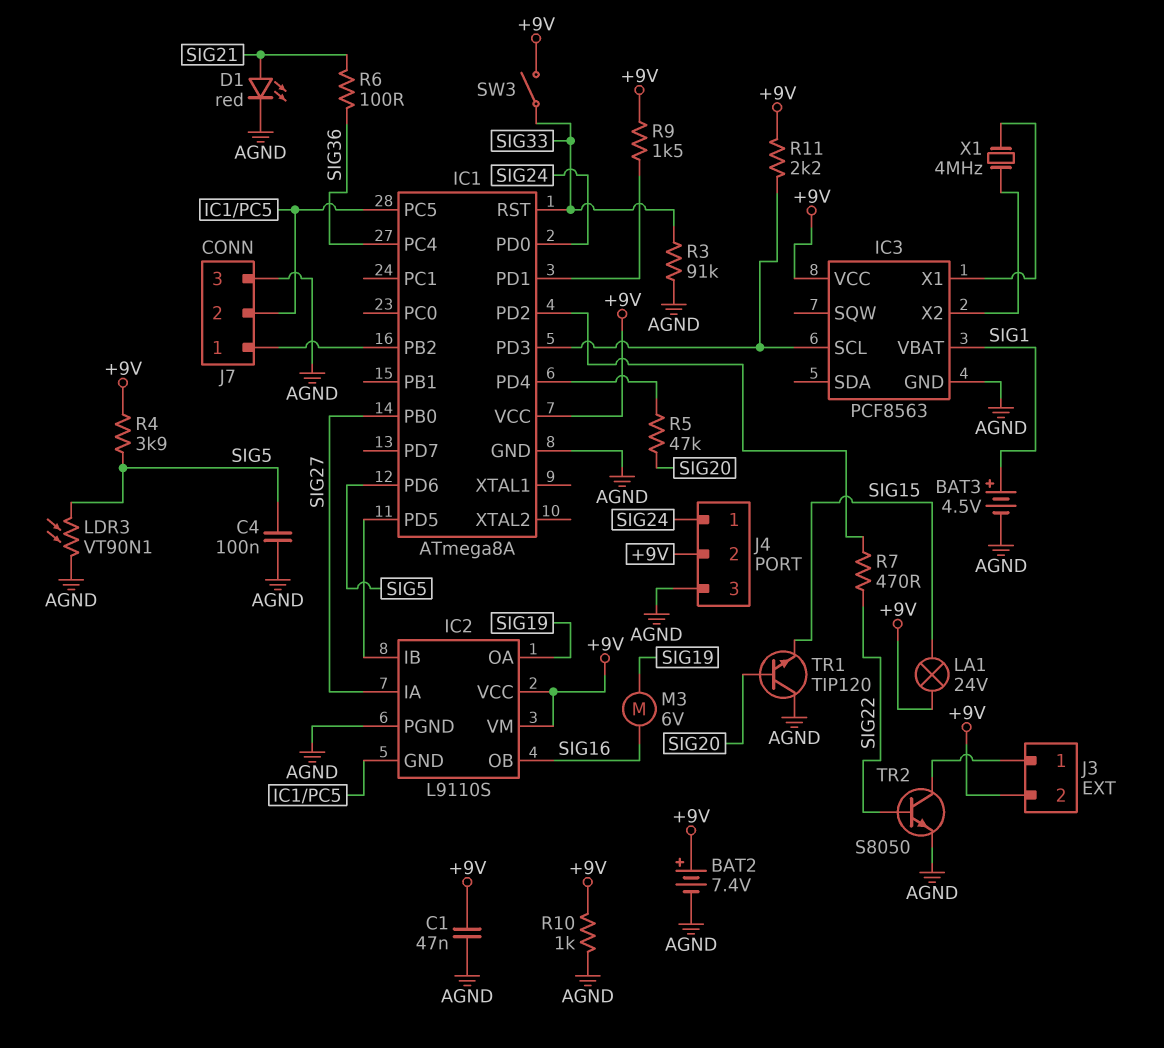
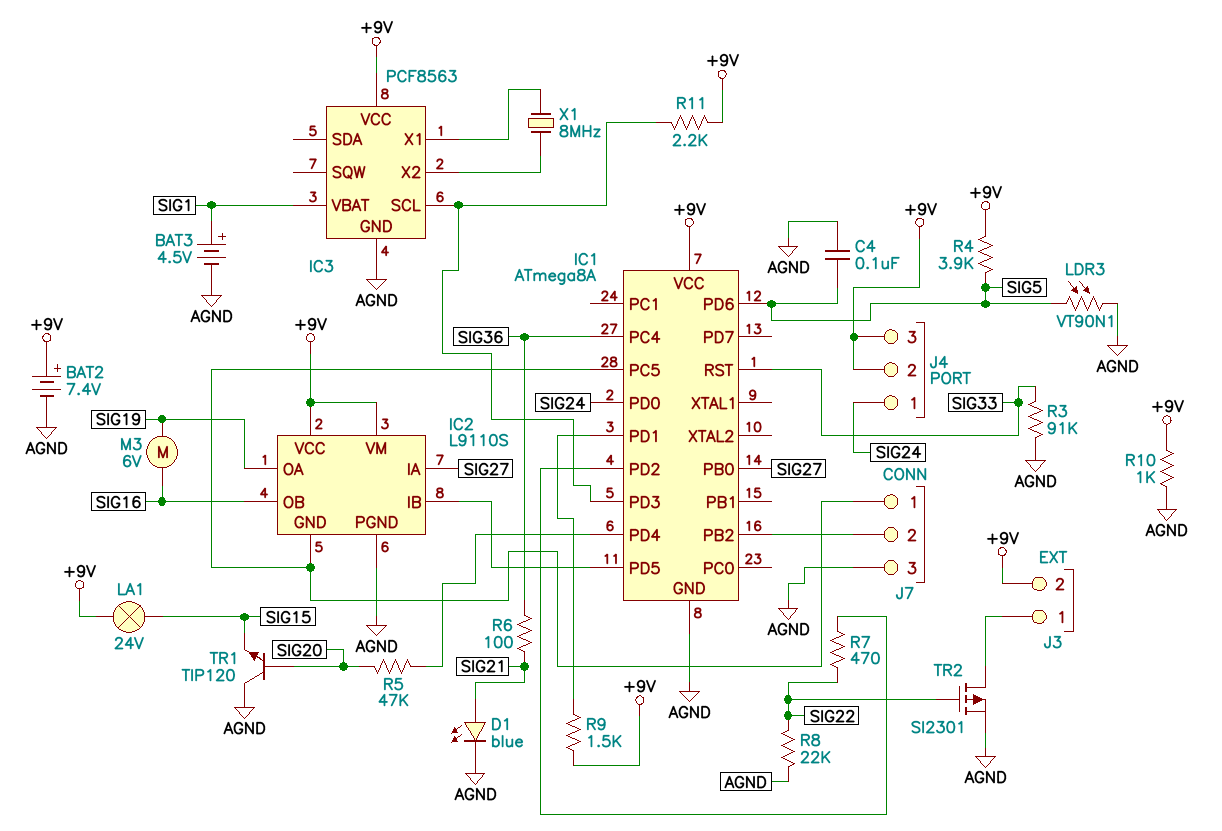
C1: 47nF (+9V, AGND) -> none
D1: LED red (A SIG21, K AGND) -> LED blue (A SIG21, K AGND)
J4 pin 3: AGND -> +9V
J7 pin 1: IC1/PB2 -> IC1/PC5
J7 pin 2: IC1/PC5 -> IC1/PB2
R8: none -> 22k (AGND, SIG22)
SW3: switch (+9V, SIG33) -> none
TR2: NPN S8050 (B SIG22, C J3/1, E AGND) -> PMOS SI2301 (G SIG22, D J3/1, S AGND)
X1: 4MHz (IC3/X1, IC3/X2) -> 8MHz (IC3/X1, IC3/X2)

